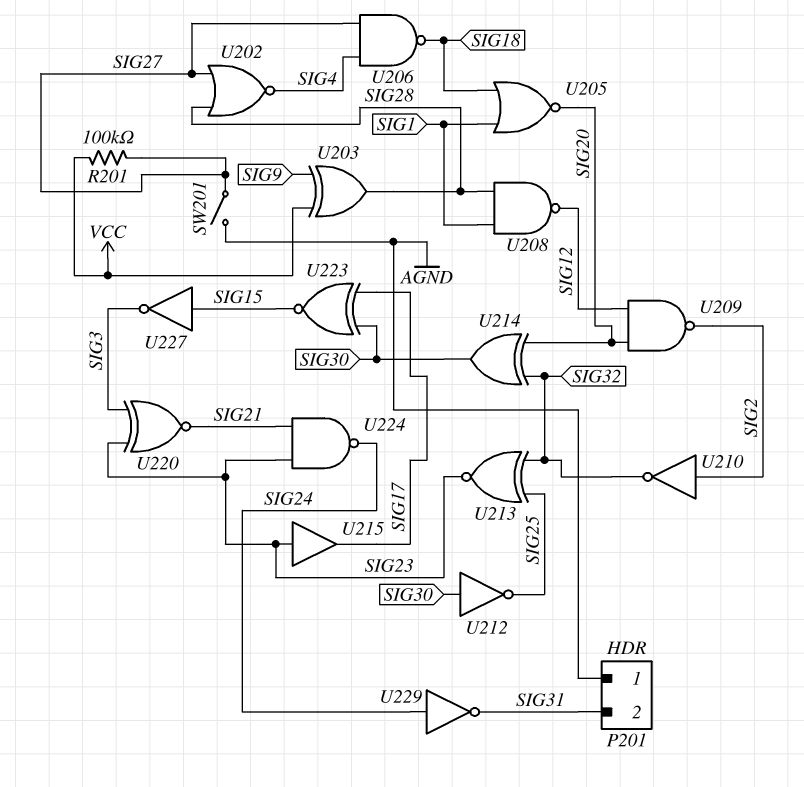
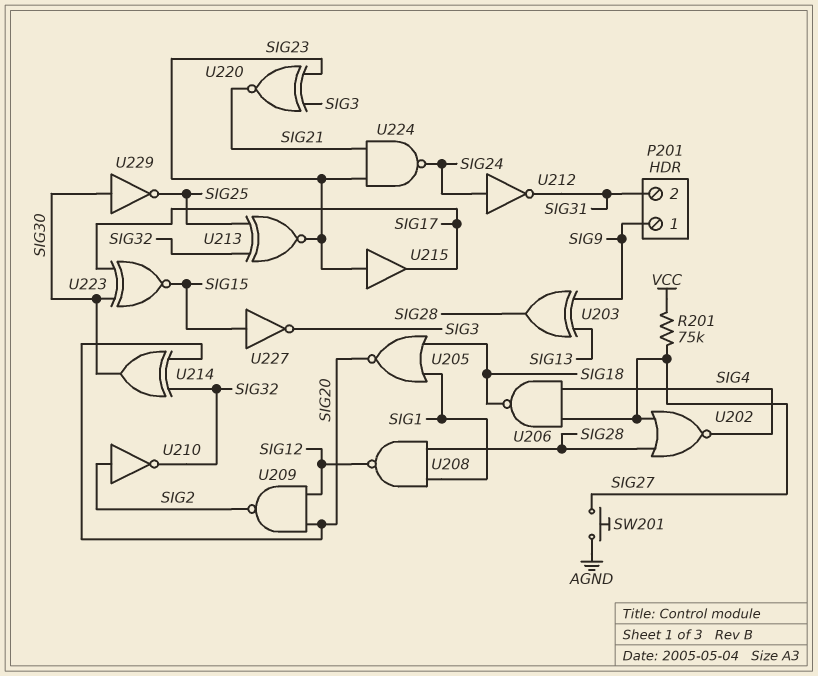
P201 pin 1: AGND -> SIG9
R201: 100k (SIG27, VCC) -> 75k (SIG27, VCC)
SW201: switch (AGND, SIG27) -> button (AGND, SIG27)
U203: XOR (in SIG9, in VCC, out SIG28) -> XOR (in SIG9, in SIG13, out SIG28)
U212: NOT (in SIG30, out SIG25) -> NOT (in SIG24, out SIG31)
U229: NOT (in SIG24, out SIG31) -> NOT (in SIG30, out SIG25)

